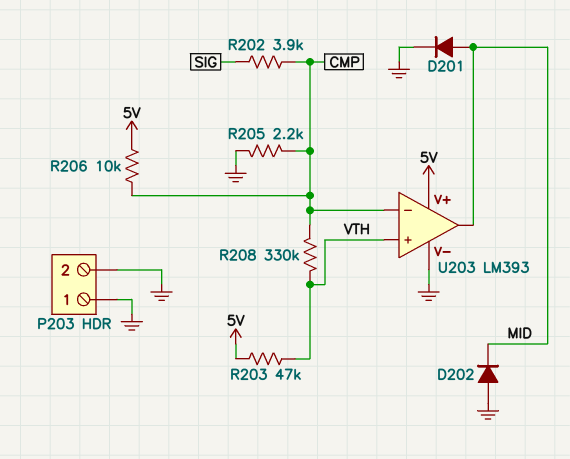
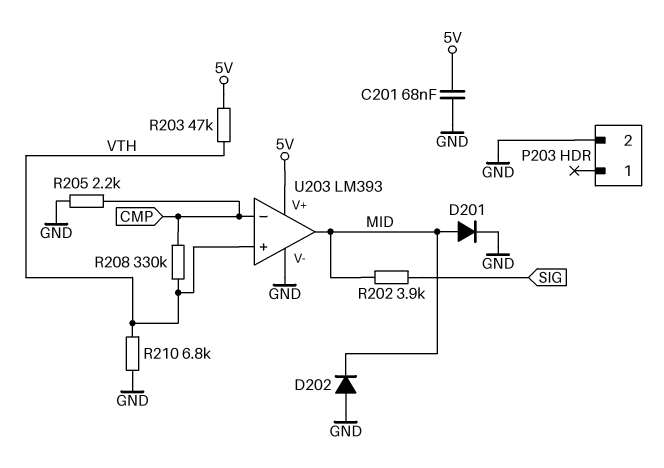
C201: none -> 68nF (5V, GND)
P203 pin 1: GND -> none
R202: 3.9k (CMP, SIG) -> 3.9k (MID, SIG)
R206: 10k (5V, CMP) -> none
R210: none -> 6.8k (GND, VTH)

